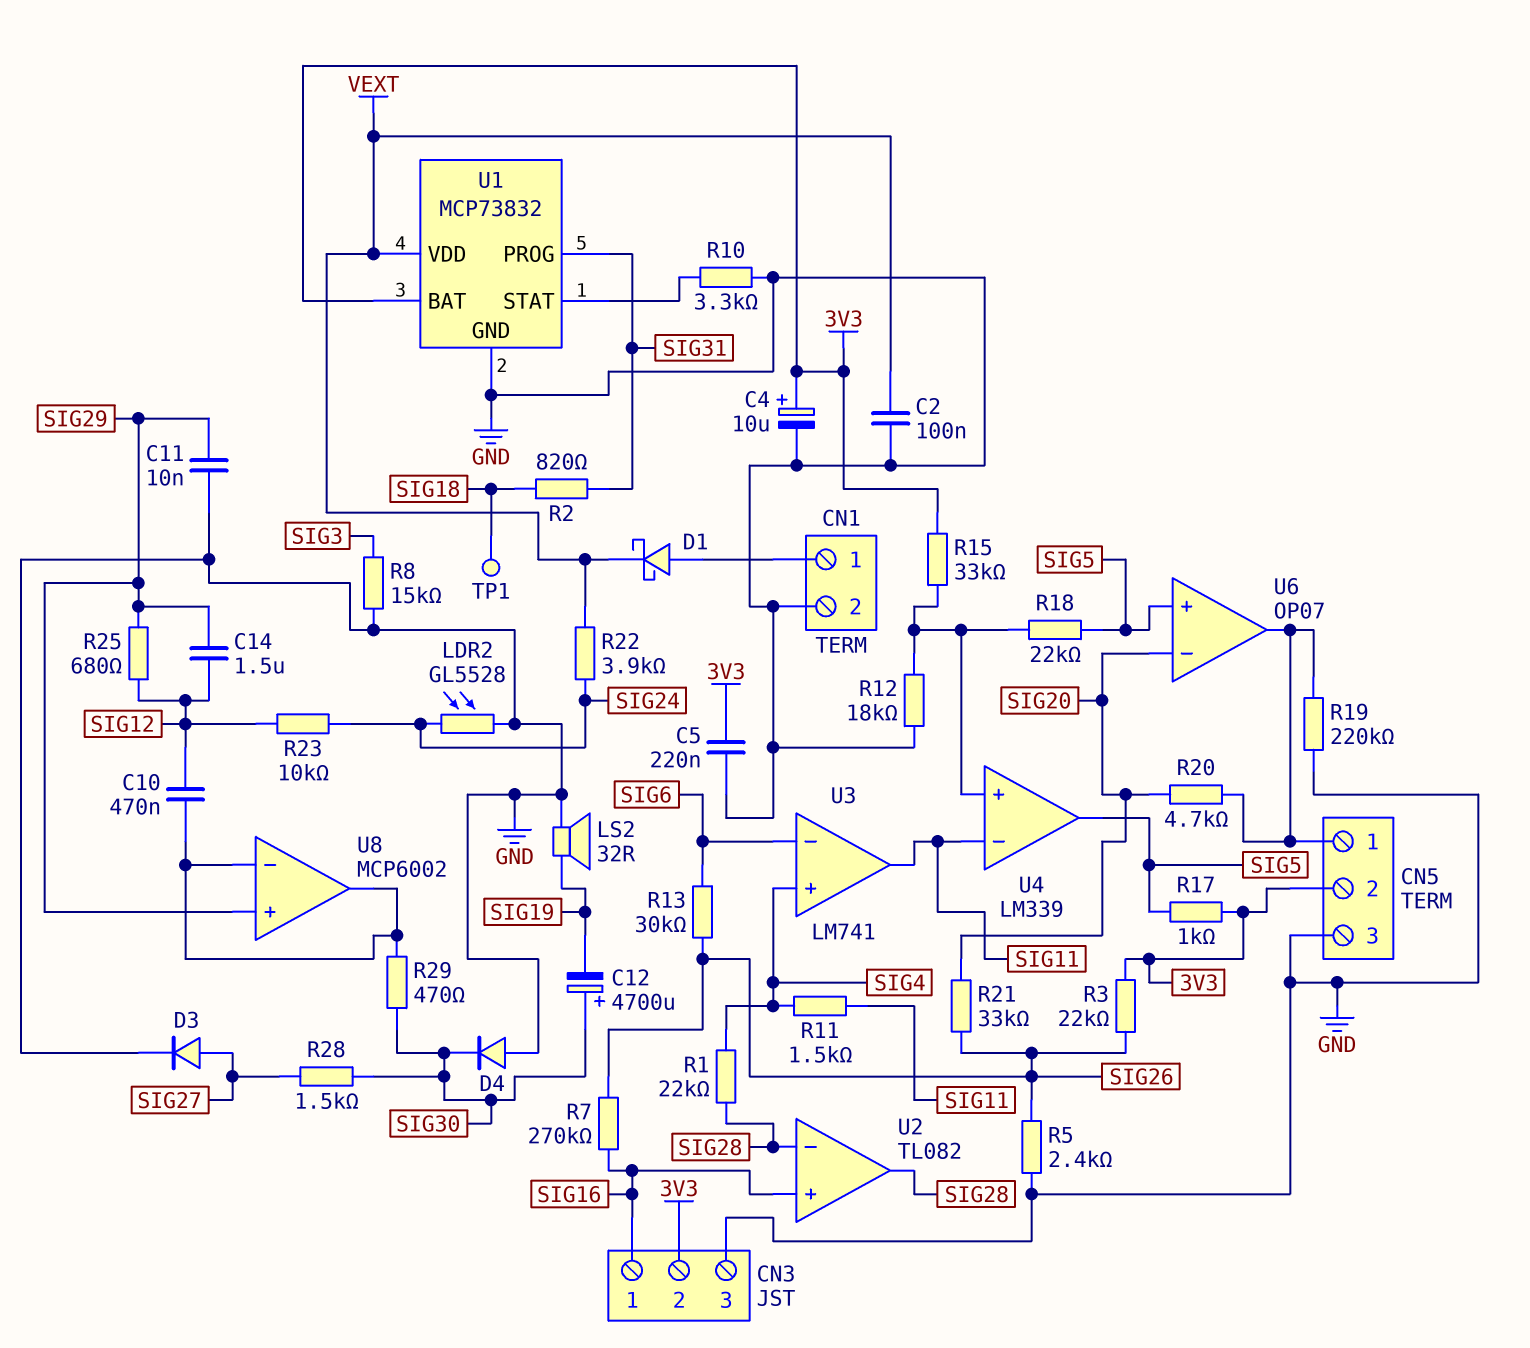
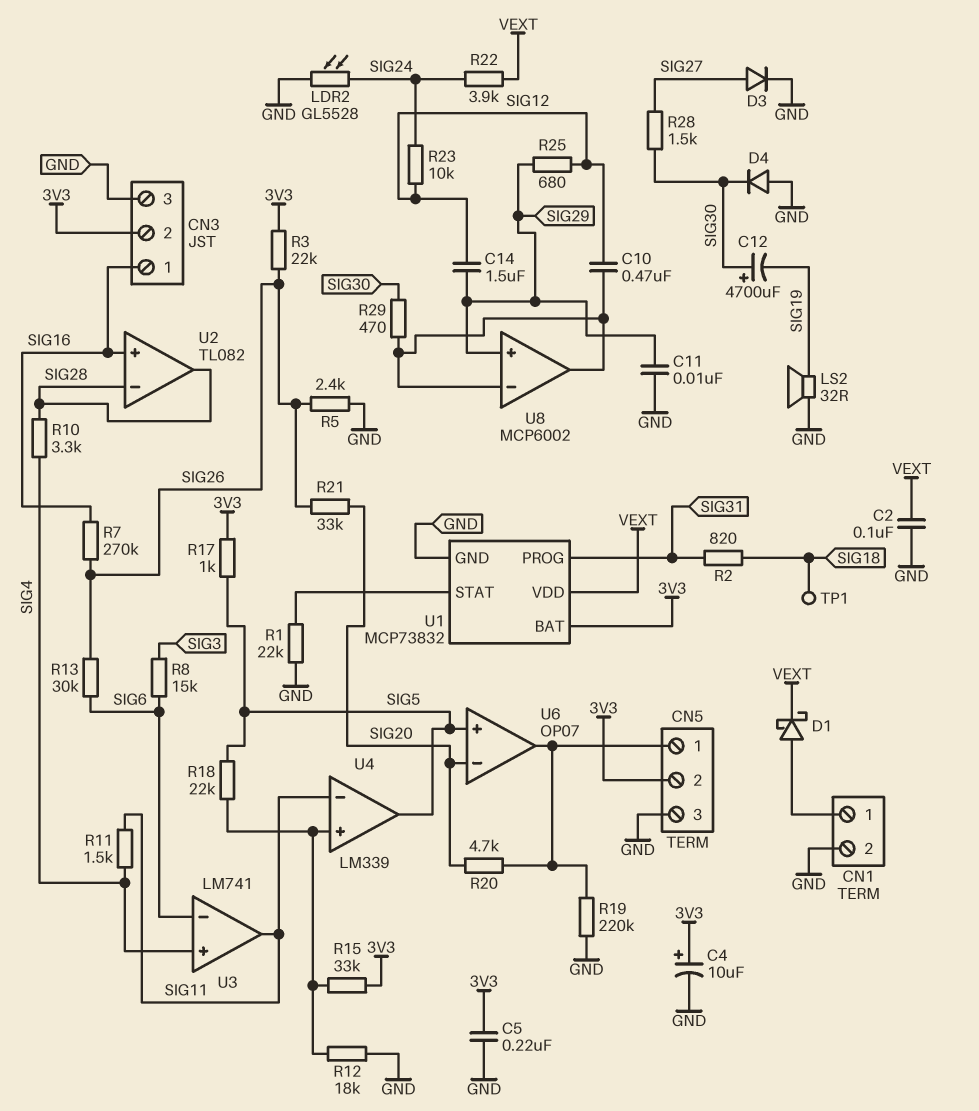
R1: 22k (SIG4, SIG28) -> 22k (GND, U1/STAT)
R8: 15k (GND, SIG3) -> 15k (SIG3, SIG6)
R10: 3.3k (GND, U1/STAT) -> 3.3k (SIG4, SIG28)

